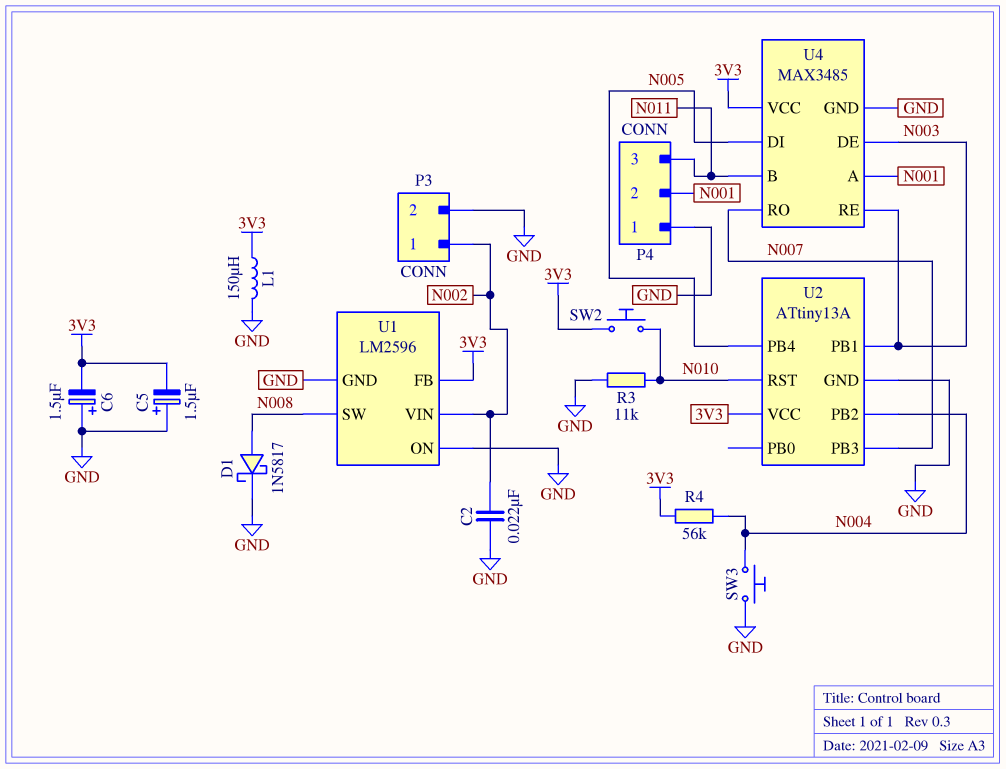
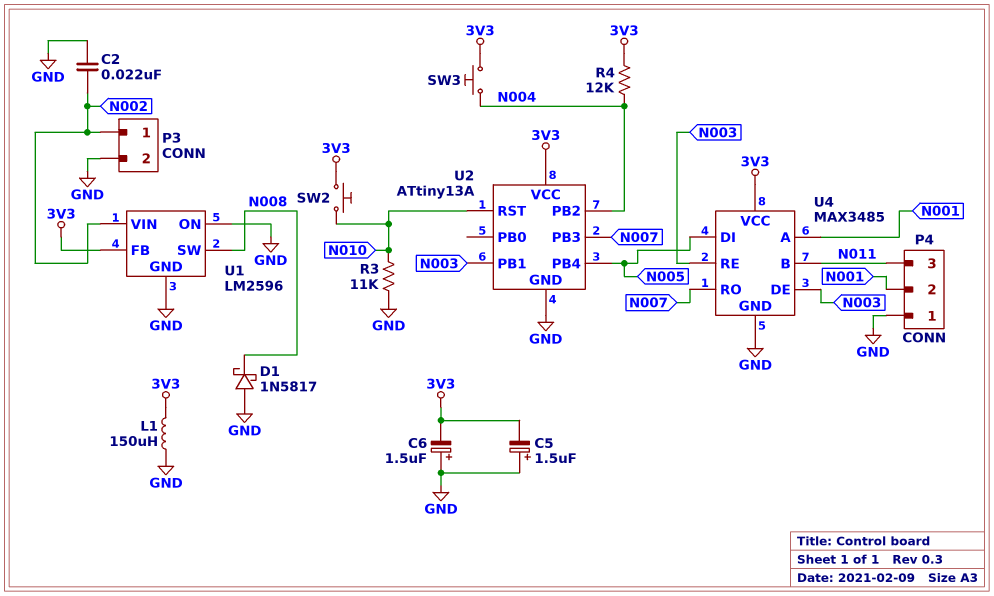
D1: schottky 1N5817 (A N008, K GND) -> schottky 1N5817 (A GND, K N008)
R4: 56k (3V3, N004) -> 12k (3V3, N004)
SW3: button (GND, N004) -> button (3V3, N004)

